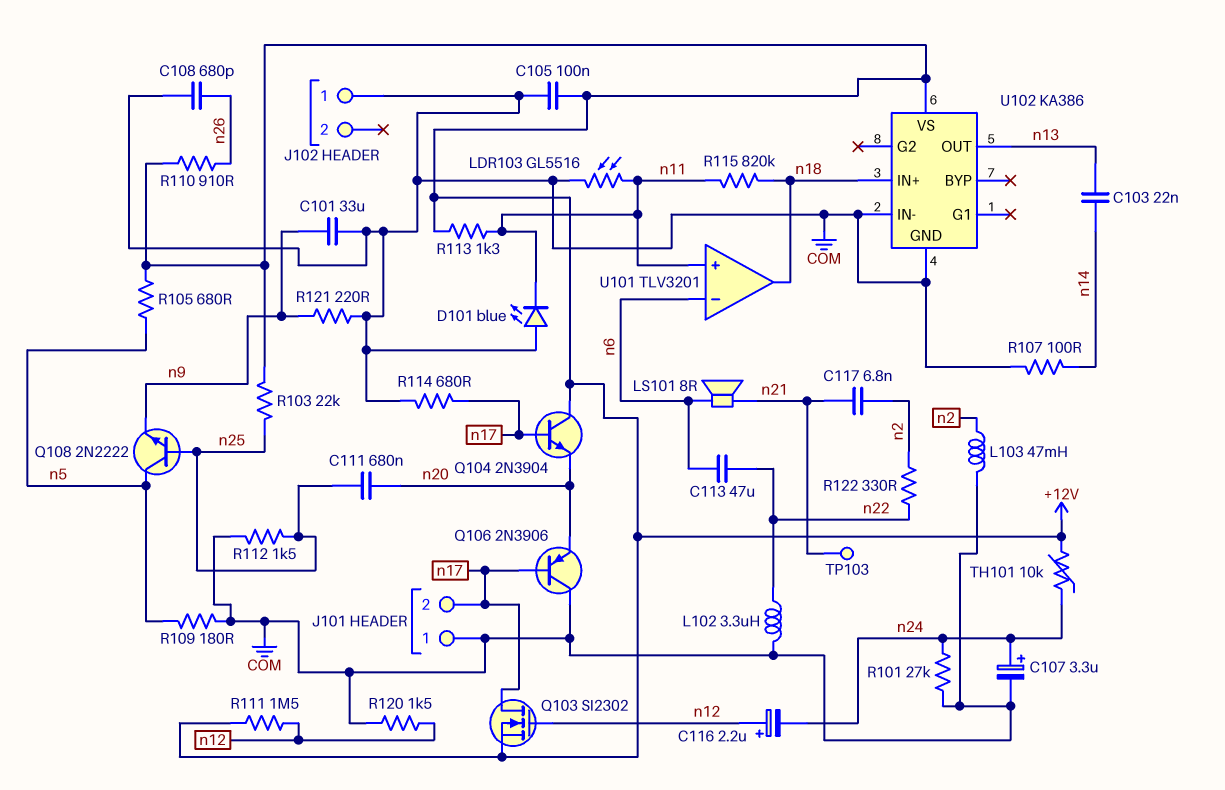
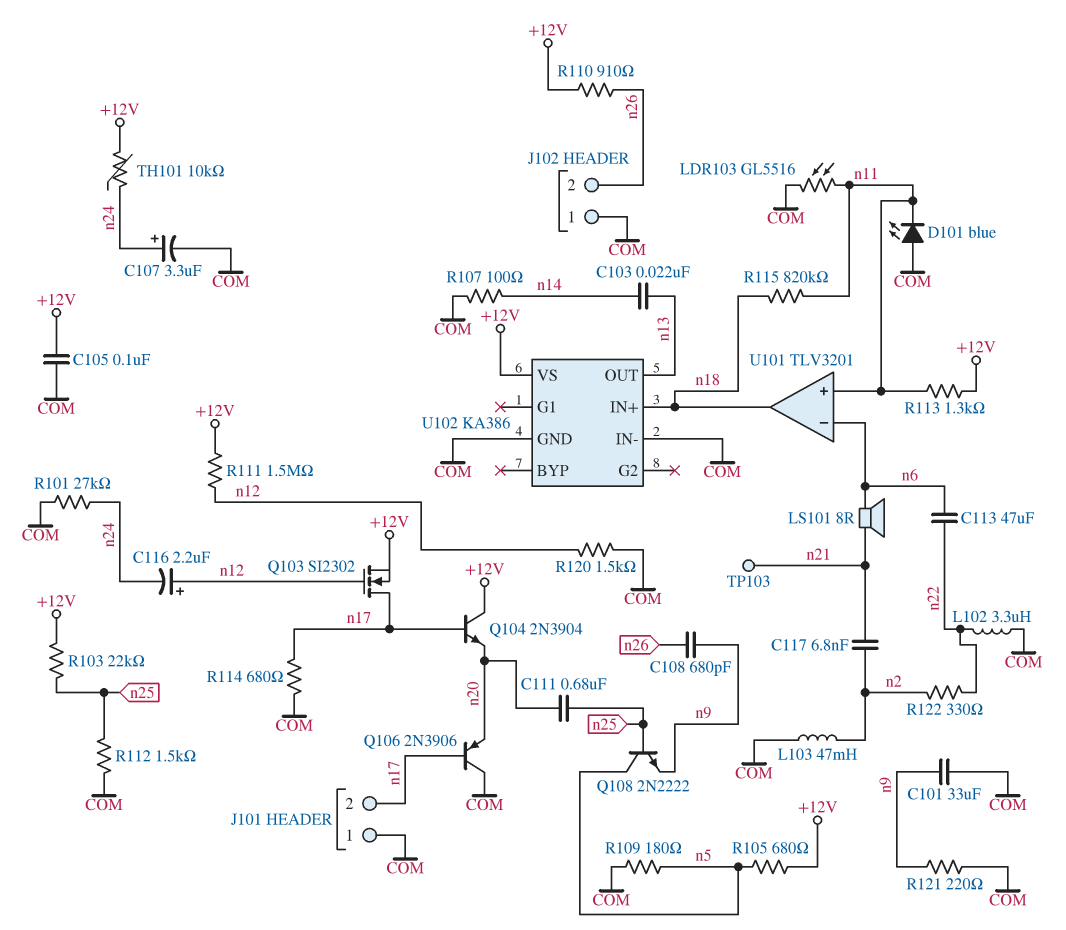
C108: 680pF (COM, n26) -> 680pF (n9, n26)
J102 pin 2: none -> n26

